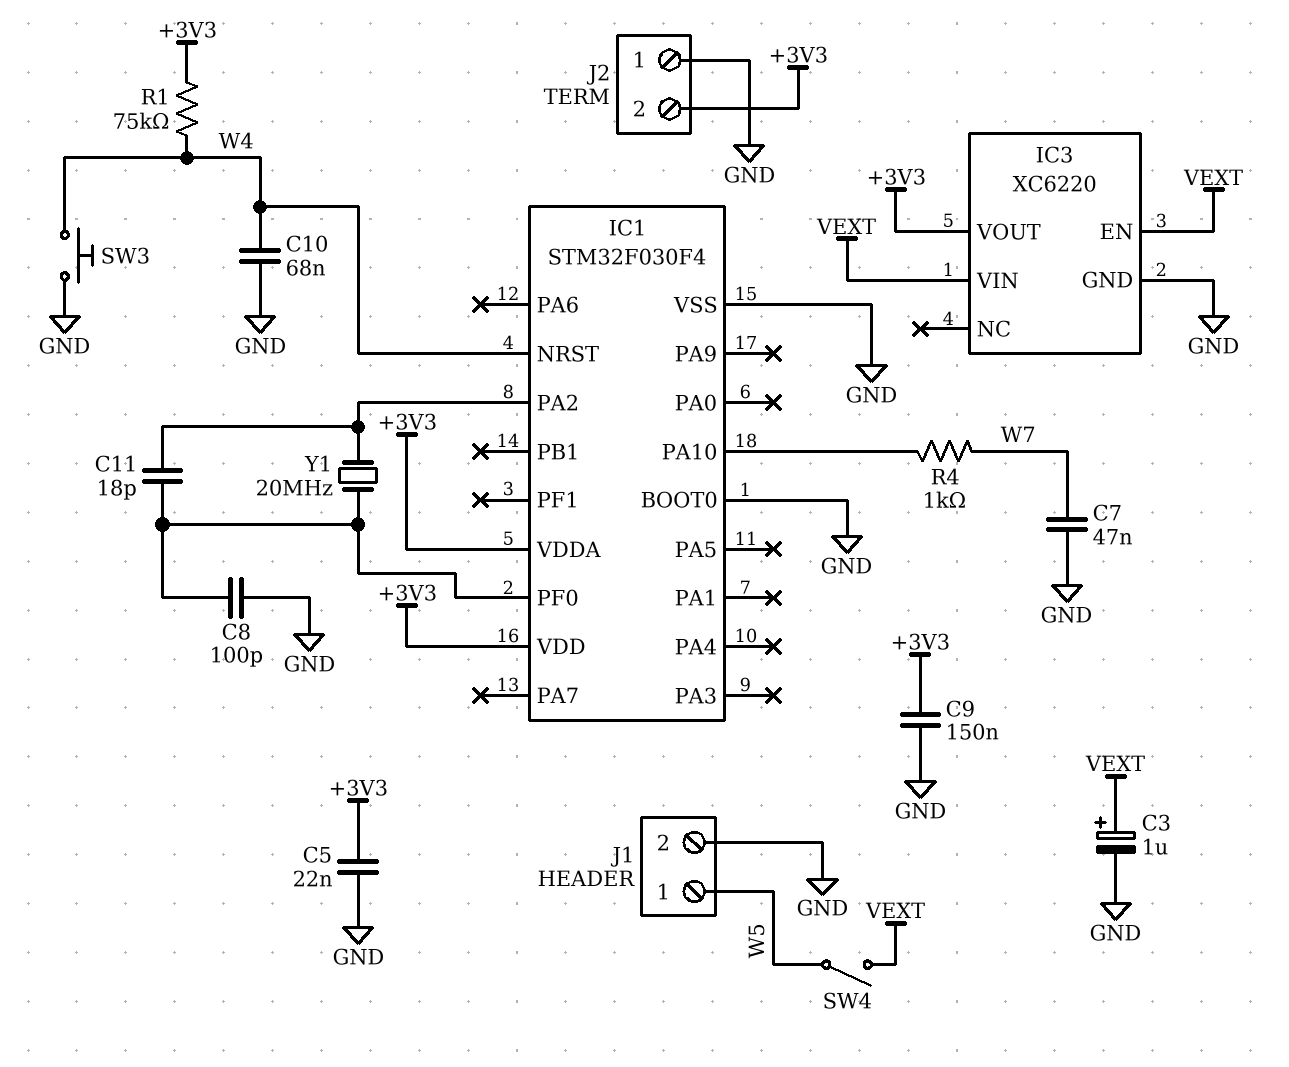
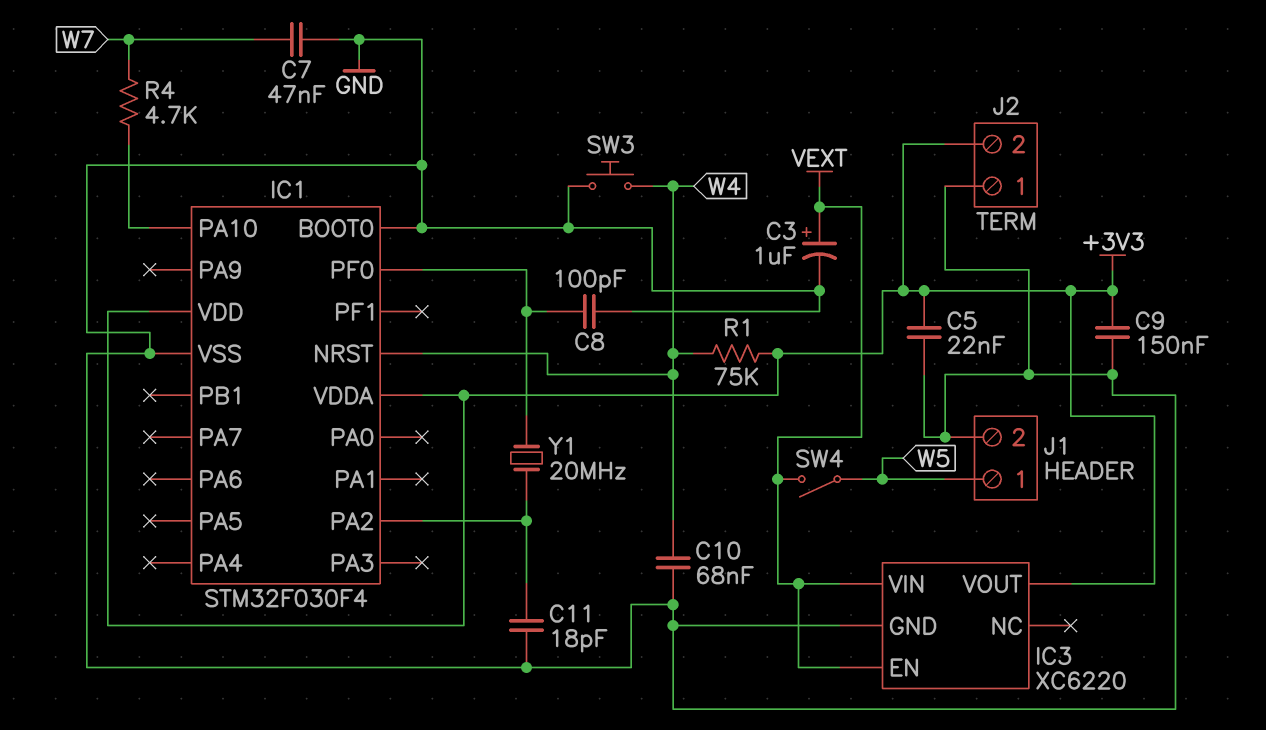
C11: 18pF (IC1/PA2, IC1/PF0) -> 18pF (GND, IC1/PA2)
R4: 1k (IC1/PA10, W7) -> 4.7k (IC1/PA10, W7)

